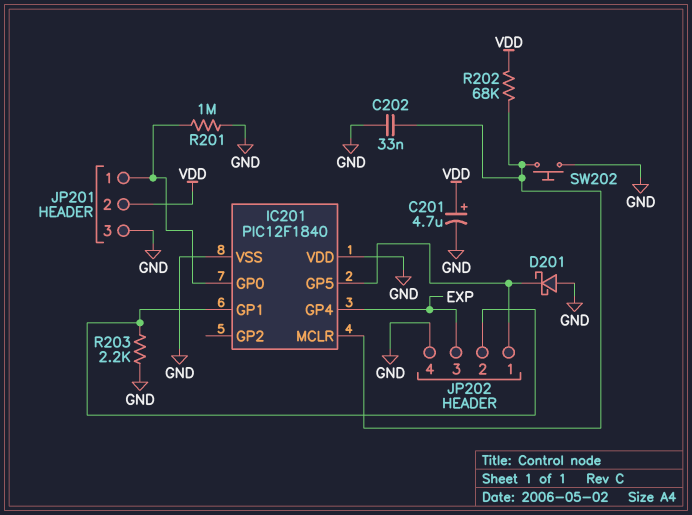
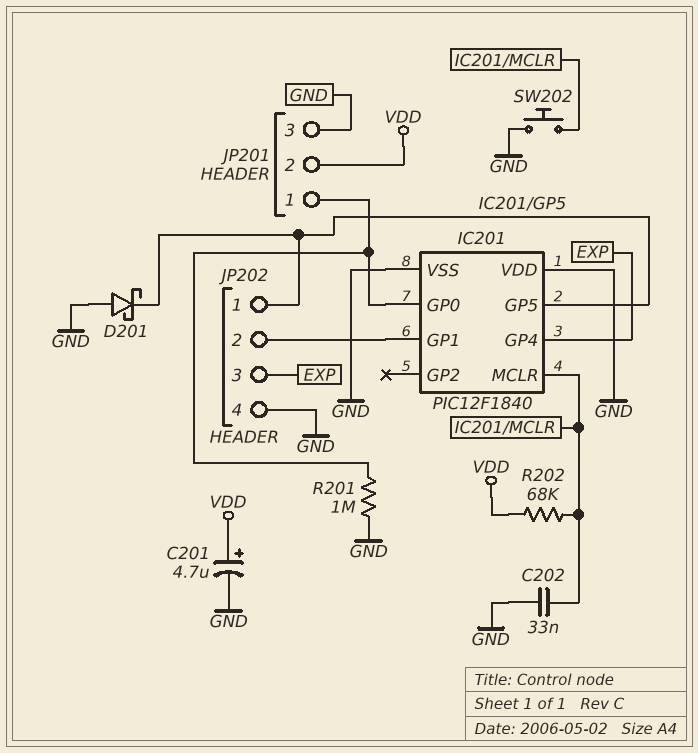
R203: 2.2k (GND, IC201/GP1) -> none

